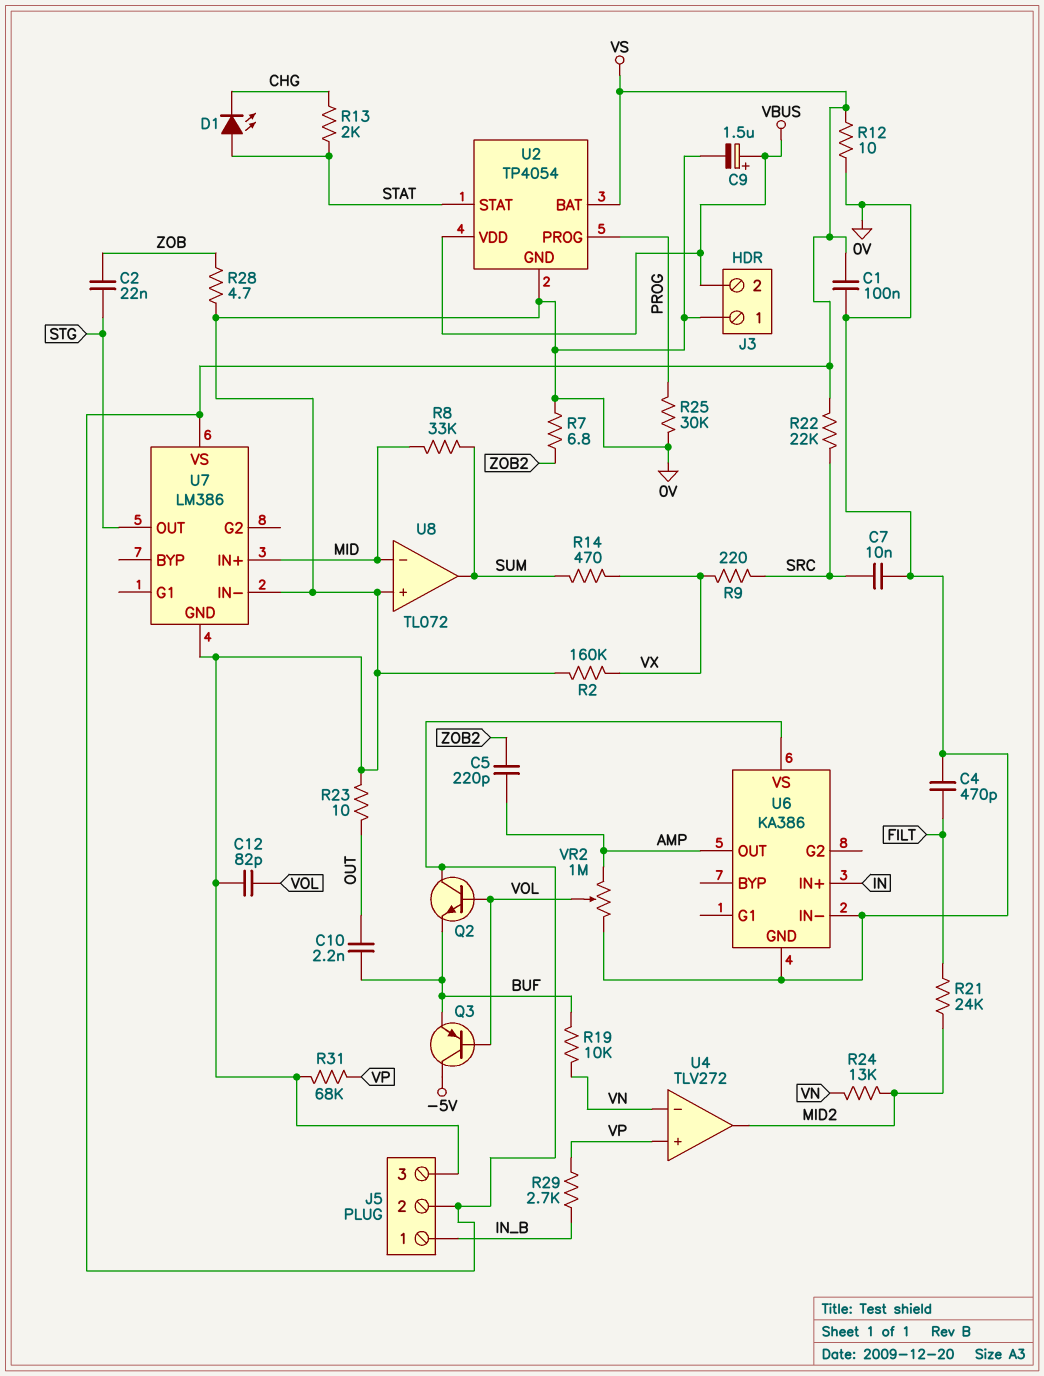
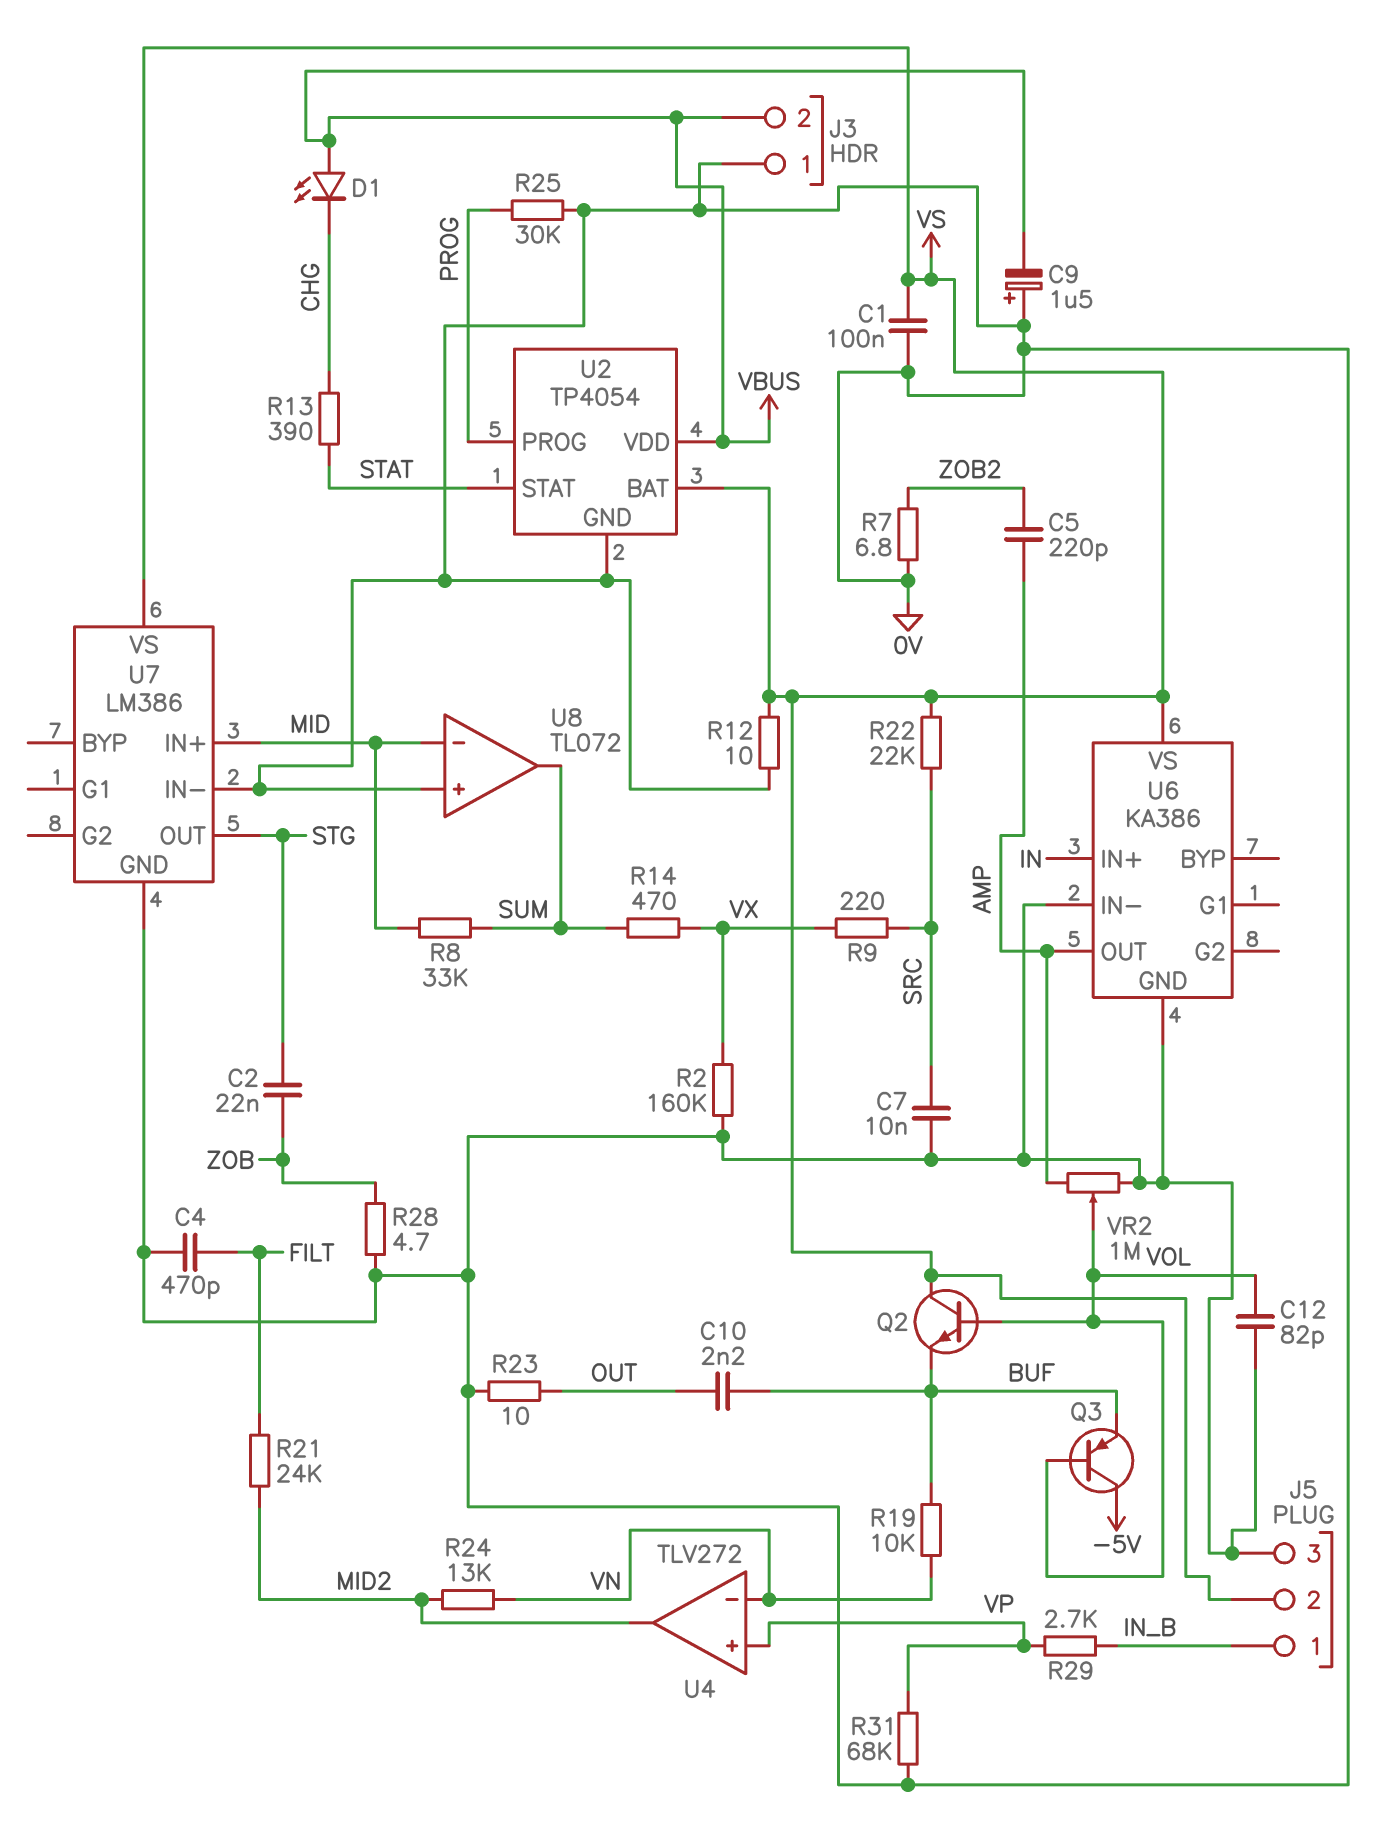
C9: 1.5uF (plus VBUS, minus 0V) -> 1.5uF (plus 0V, minus VBUS)
D1: LED (A STAT, K CHG) -> LED (A VBUS, K CHG)
R13: 2k (CHG, STAT) -> 390 (CHG, STAT)

